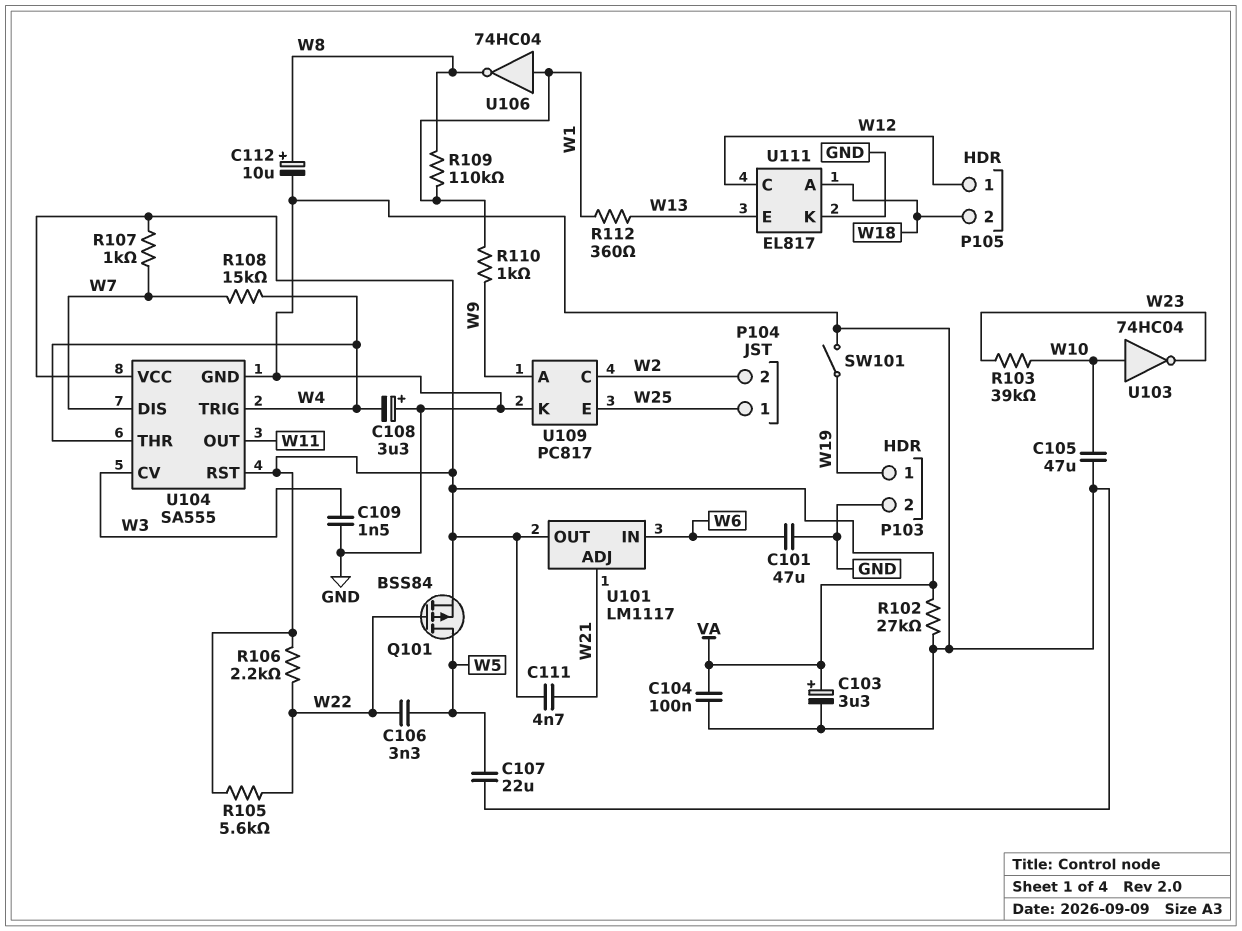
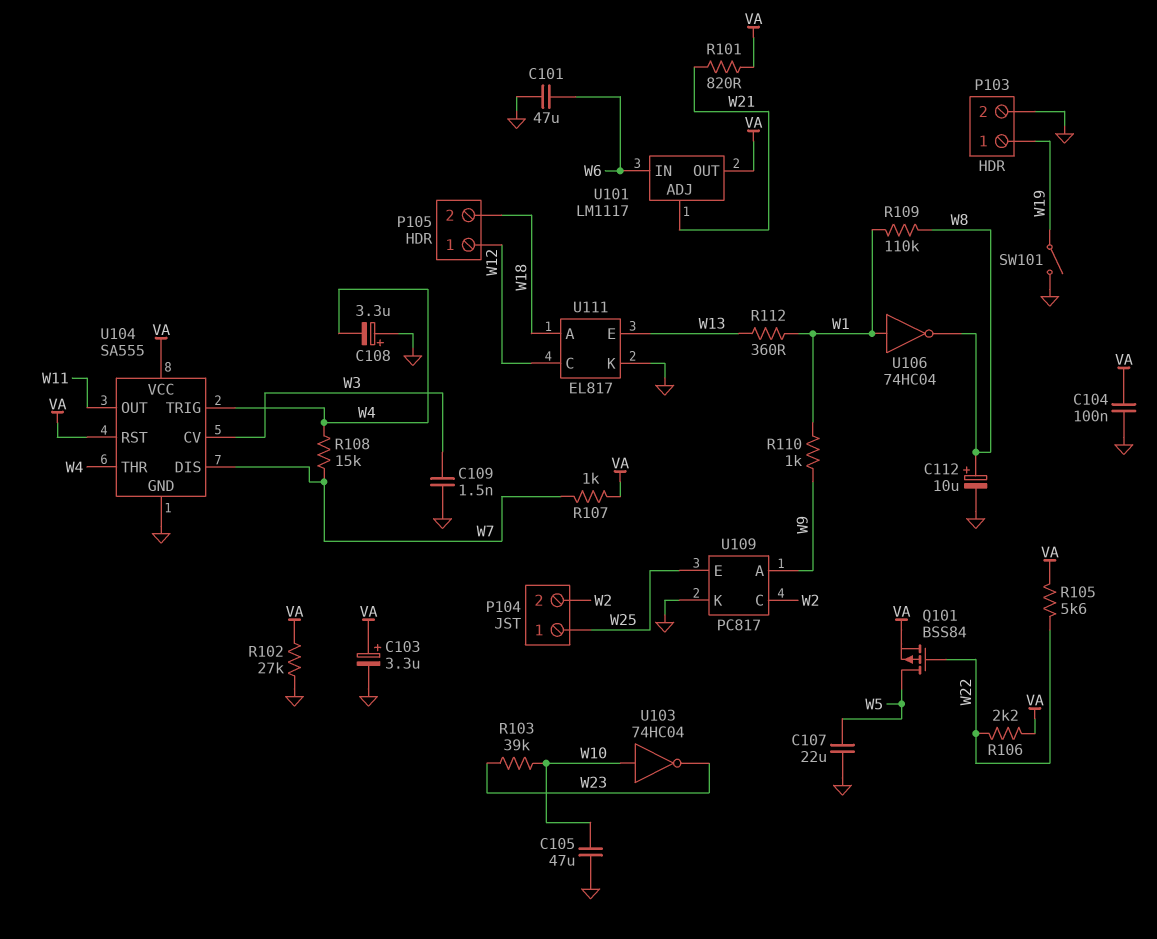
C106: 3.3nF (W5, W22) -> none
C111: 4.7nF (VA, W21) -> none
R101: none -> 820 (VA, W21)

